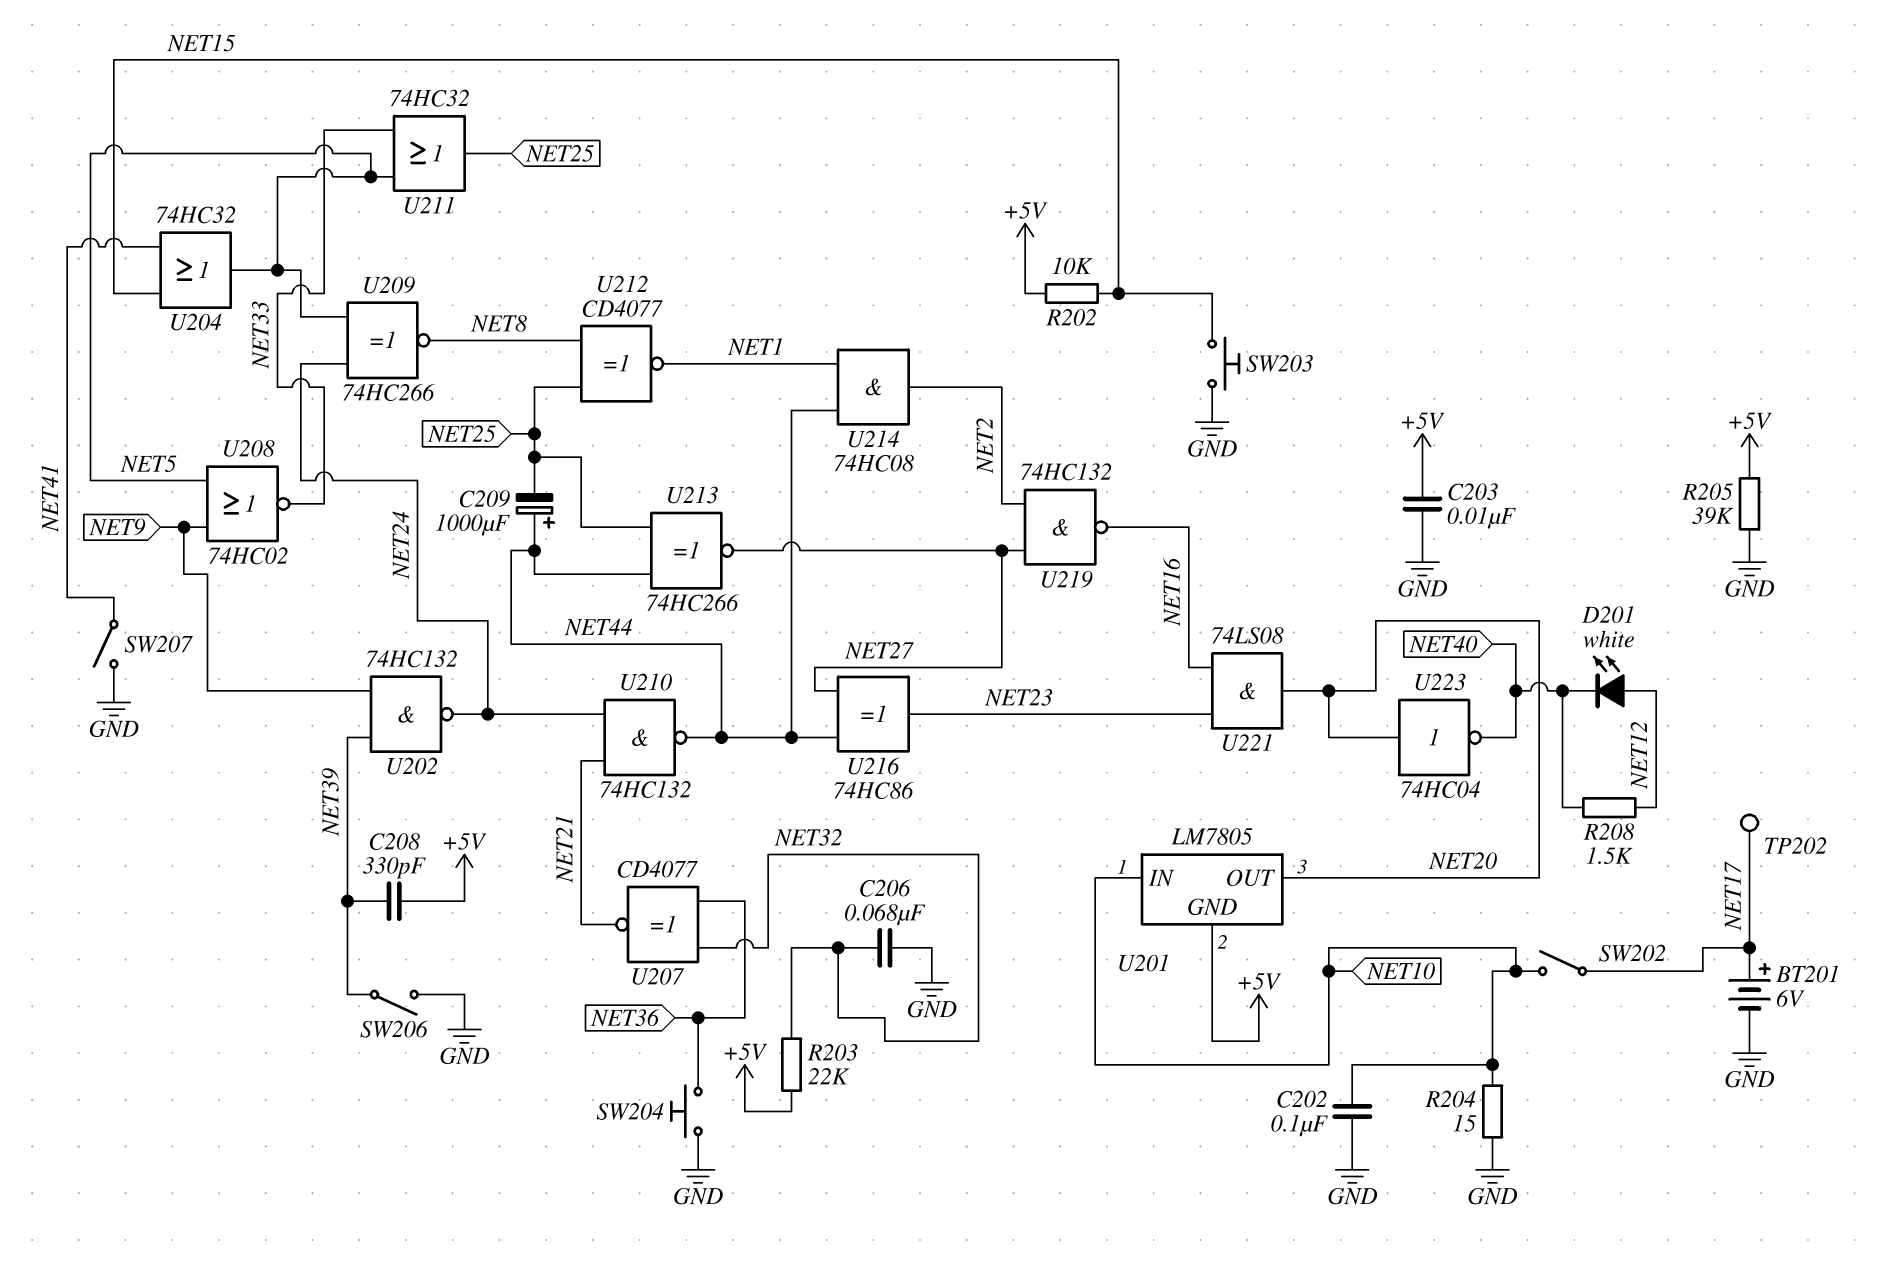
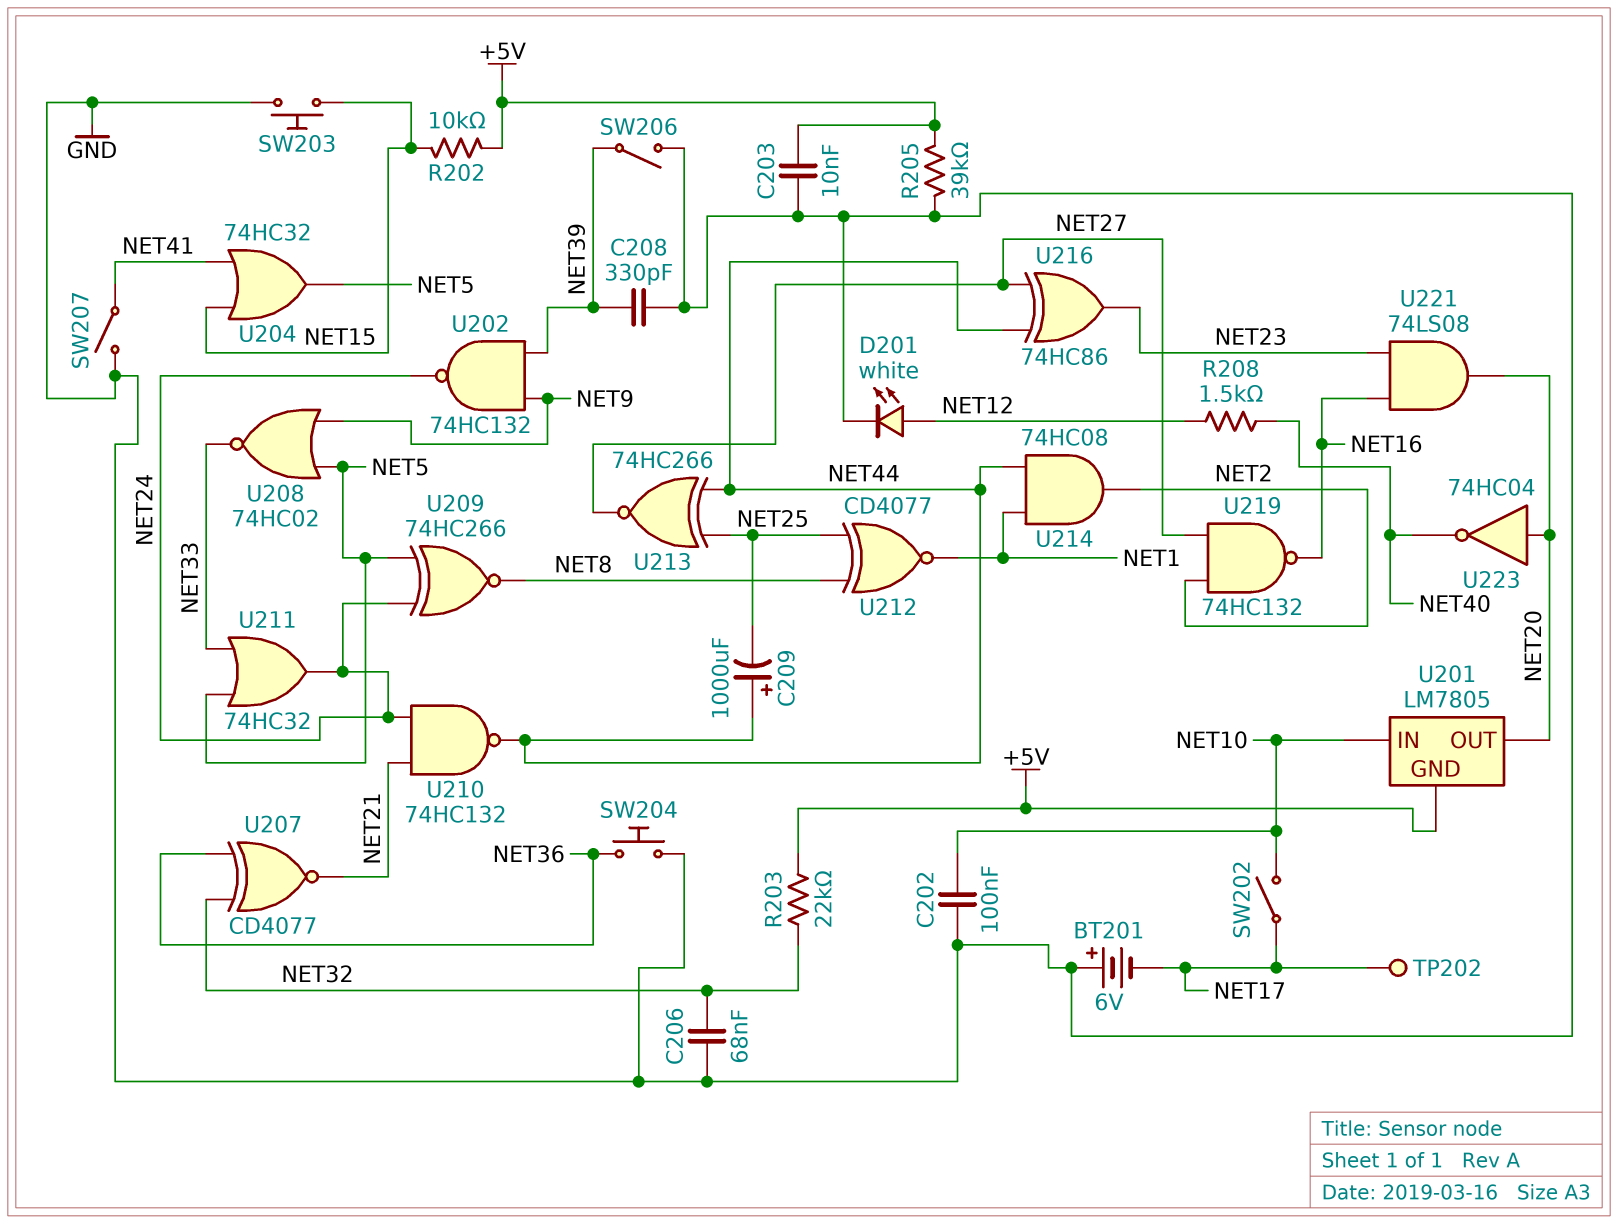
BT201: 6V (plus NET17, minus GND) -> 6V (plus GND, minus NET17)
C208: 330pF (+5V, NET39) -> 330pF (GND, NET39)
D201: LED white (A NET12, K NET40) -> LED white (A NET12, K GND)
R204: 15 (GND, NET10) -> none
U211: OR 74HC32 (in NET5, in NET33, out NET25) -> OR 74HC32 (in NET5, in NET33, out NET24)

